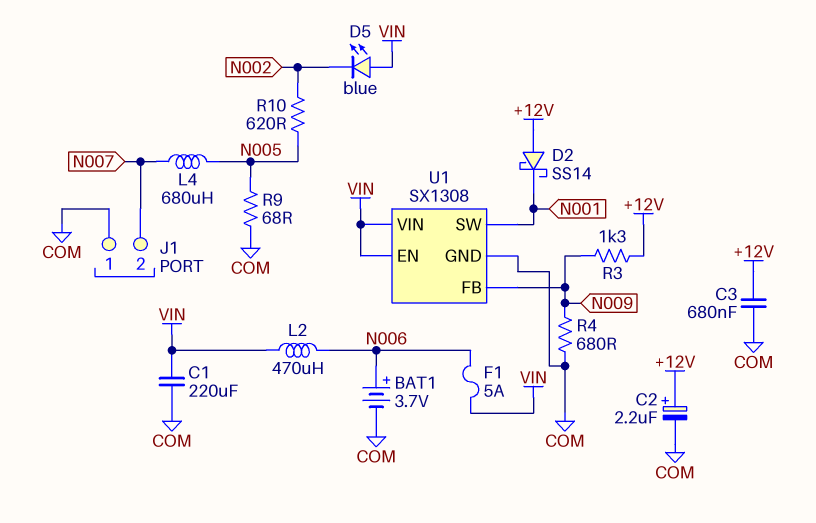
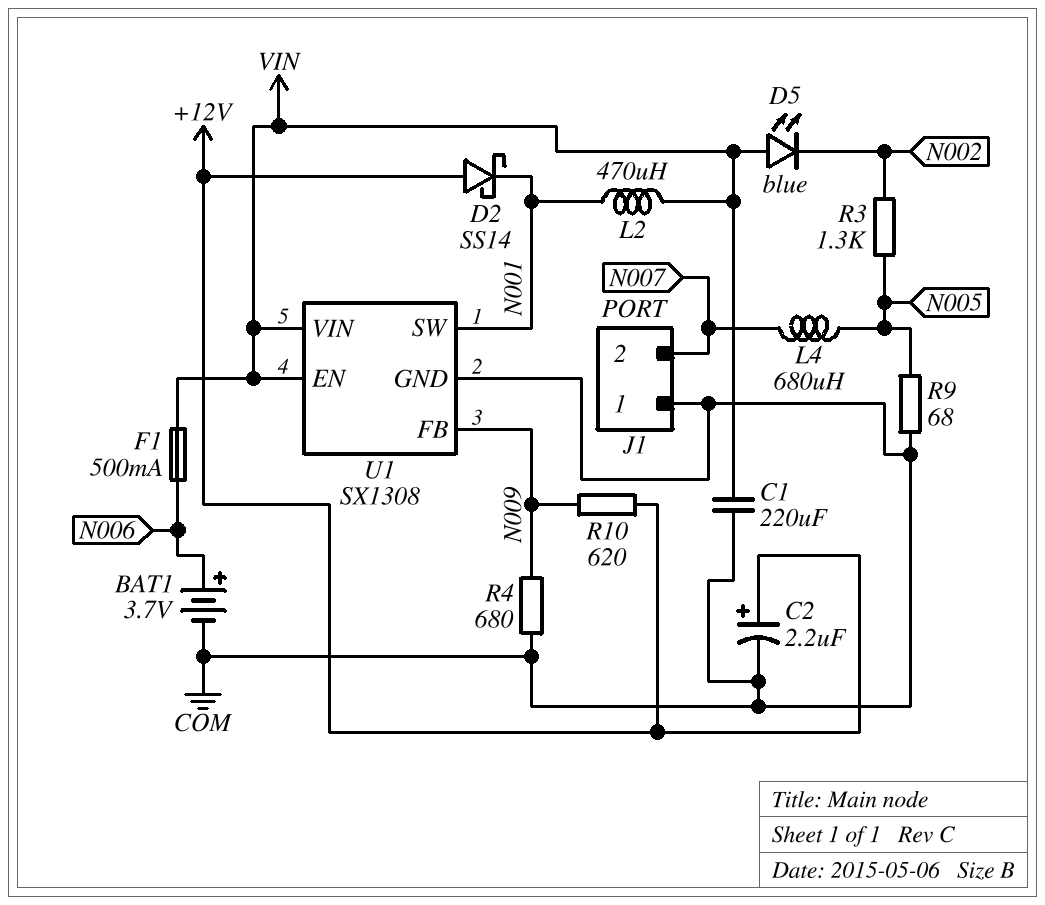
C3: 680nF (+12V, COM) -> none
F1: 5A (N006, VIN) -> 500mA (N006, VIN)
L2: 470uH (N006, VIN) -> 470uH (N001, VIN)
R3: 1.3k (+12V, N009) -> 1.3k (N002, N005)
R10: 620 (N002, N005) -> 620 (+12V, N009)

